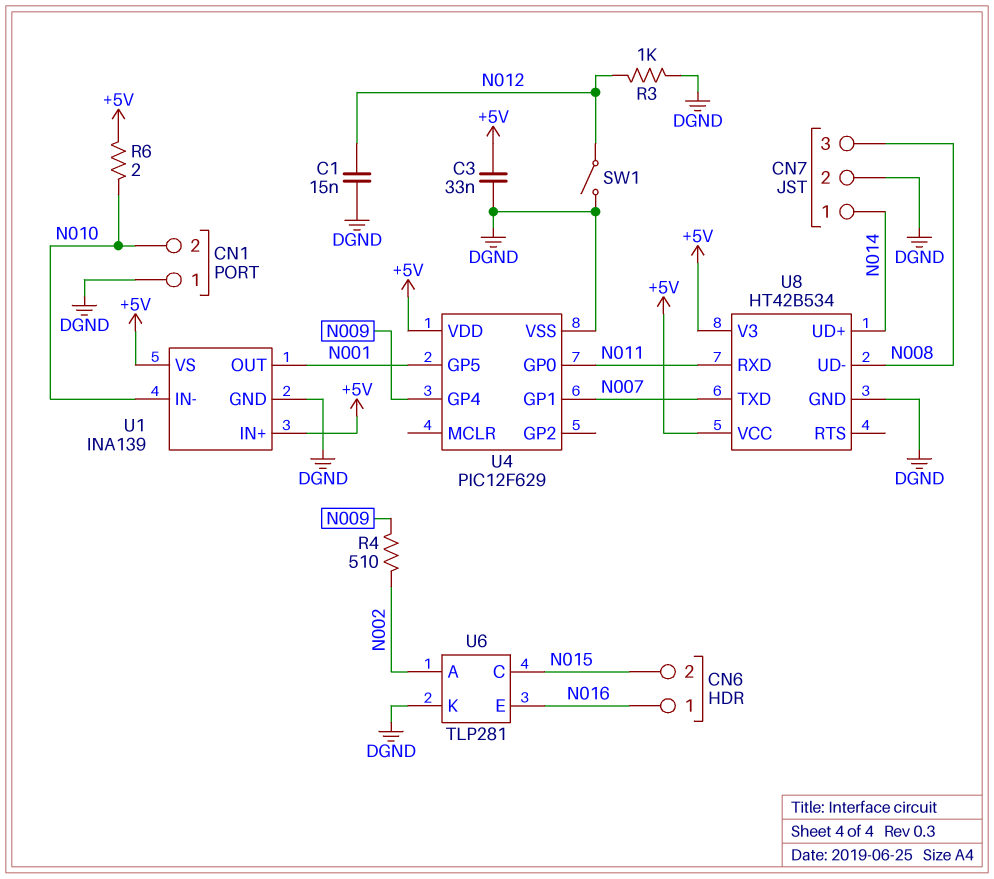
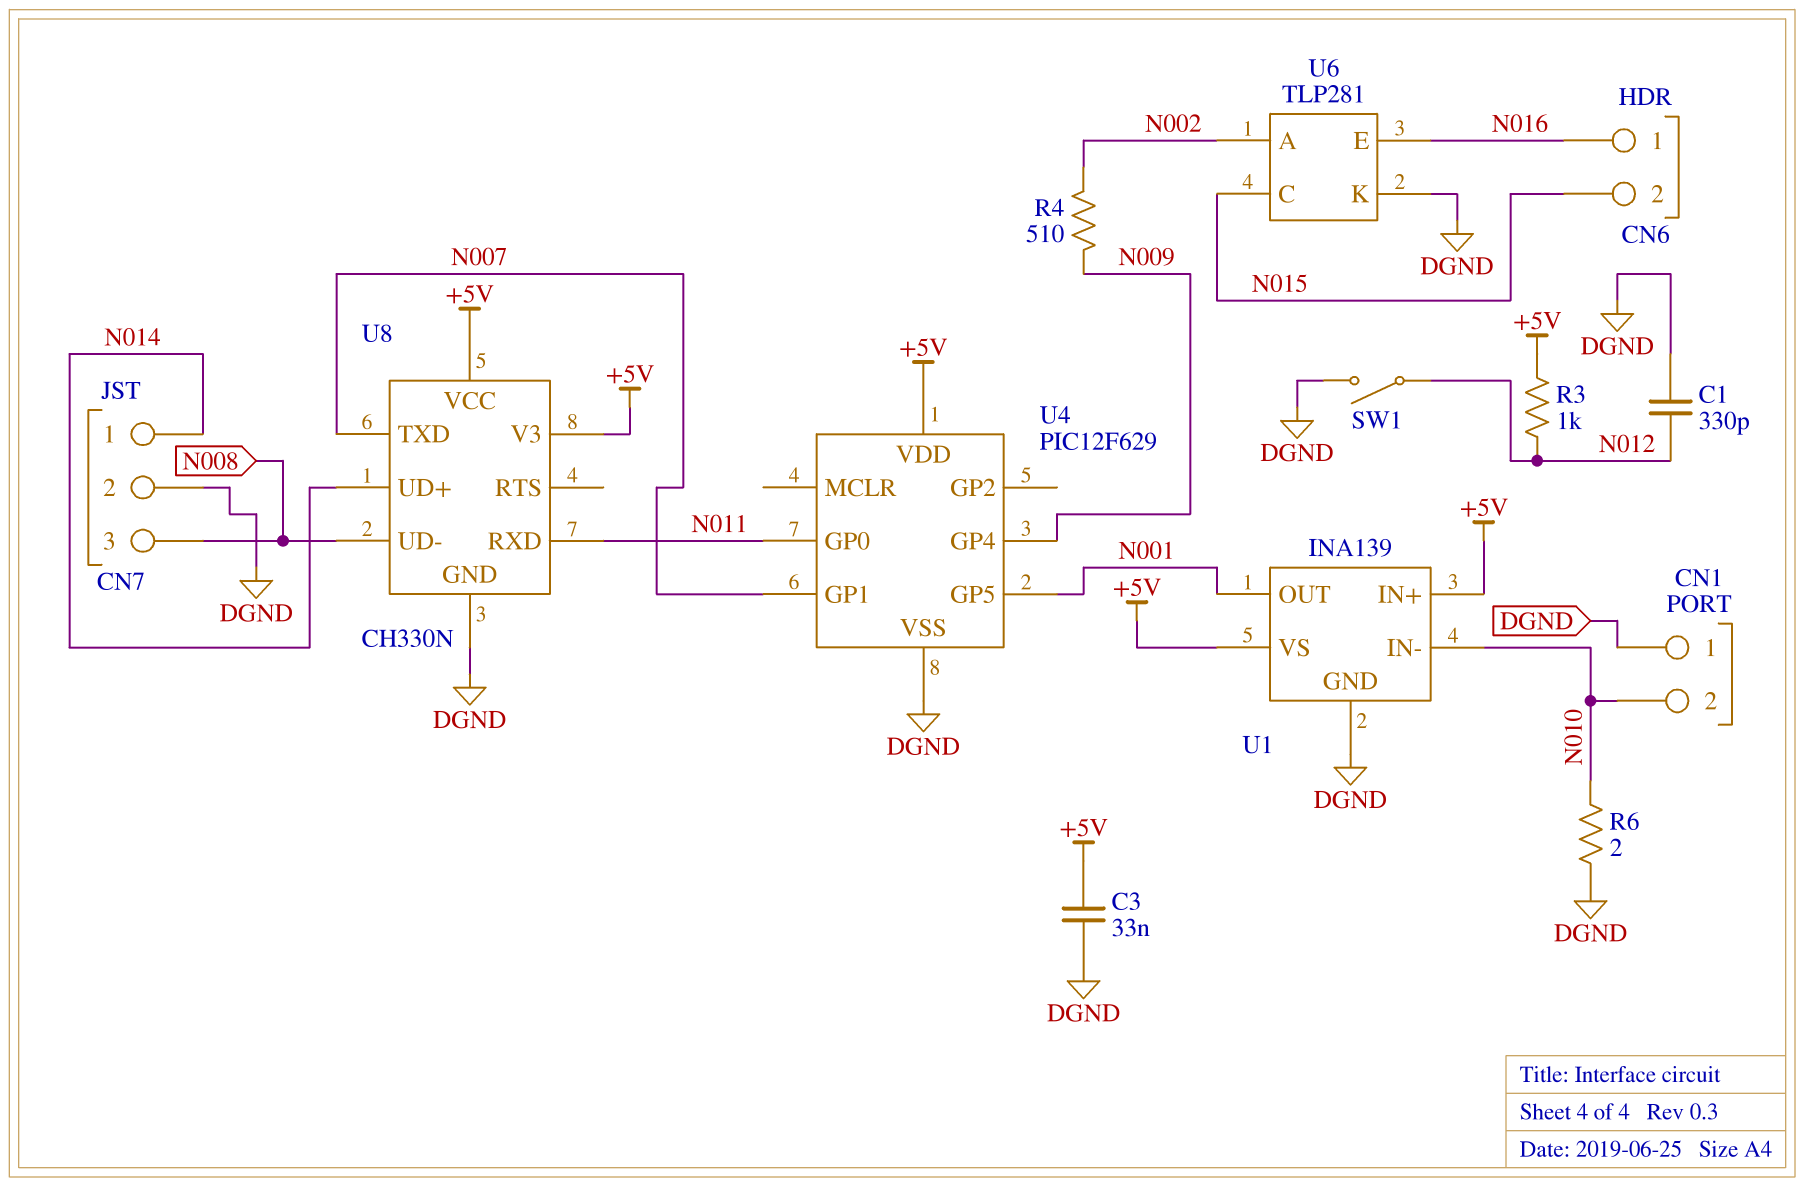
C1: 15nF (DGND, N012) -> 330pF (DGND, N012)
R3: 1k (DGND, N012) -> 1k (+5V, N012)
R6: 2 (+5V, N010) -> 2 (DGND, N010)
U8: HT42B534 -> CH330N

